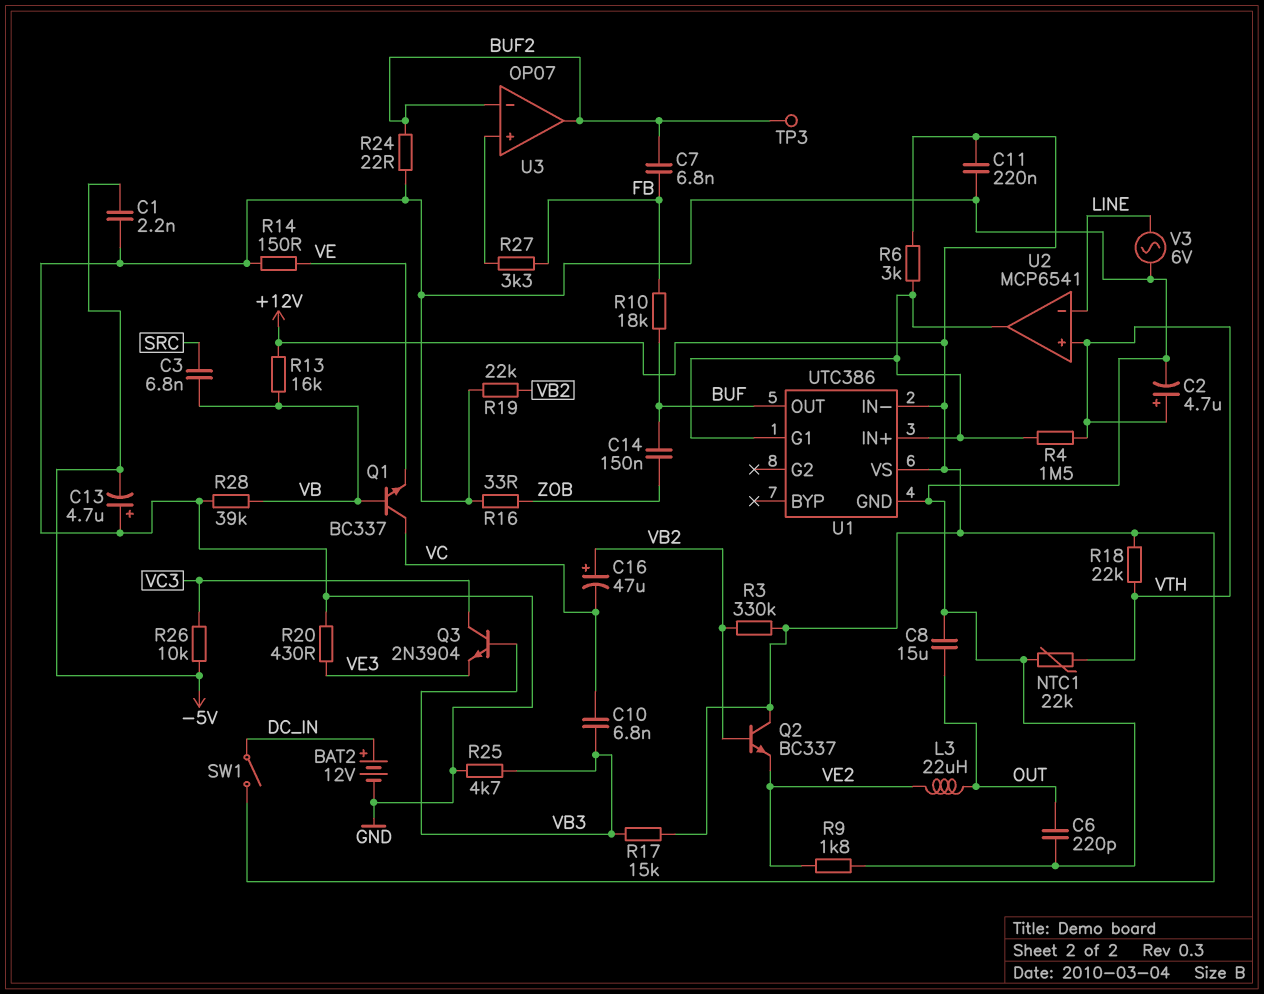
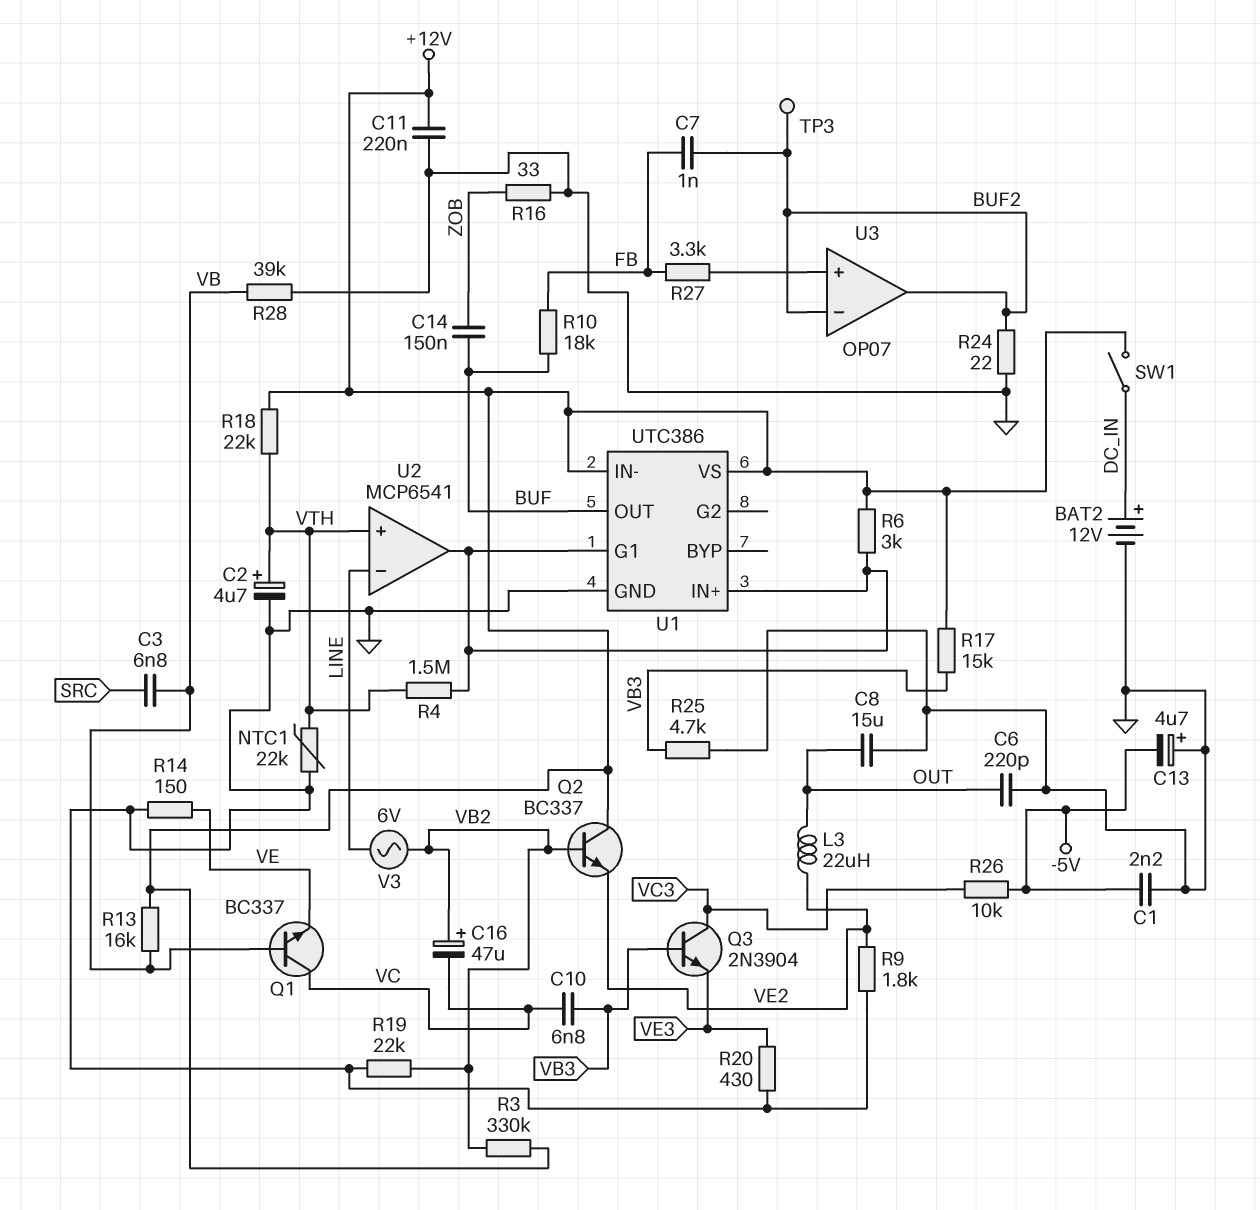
C7: 6.8nF (BUF2, FB) -> 1nF (BUF2, FB)
V3: AC 6V (GND, LINE) -> AC 6V (LINE, VB2)

